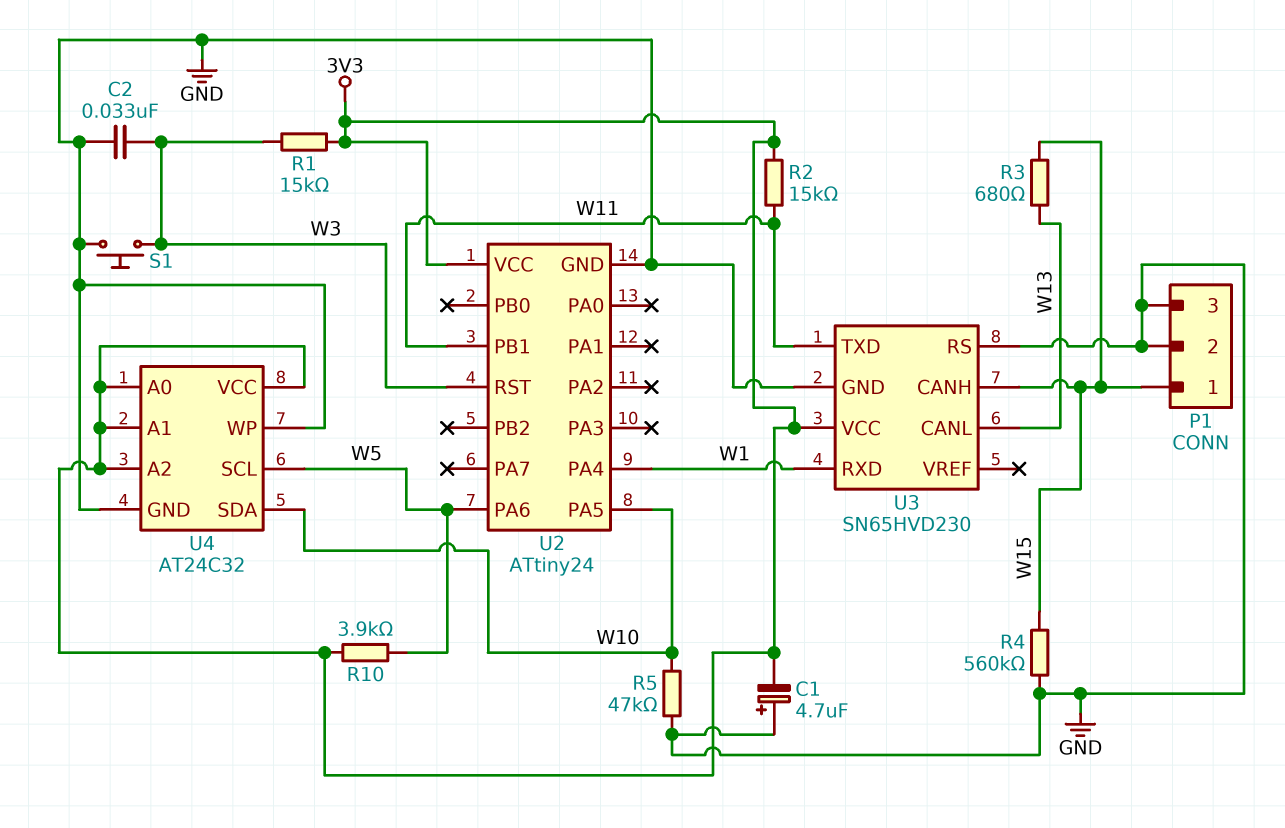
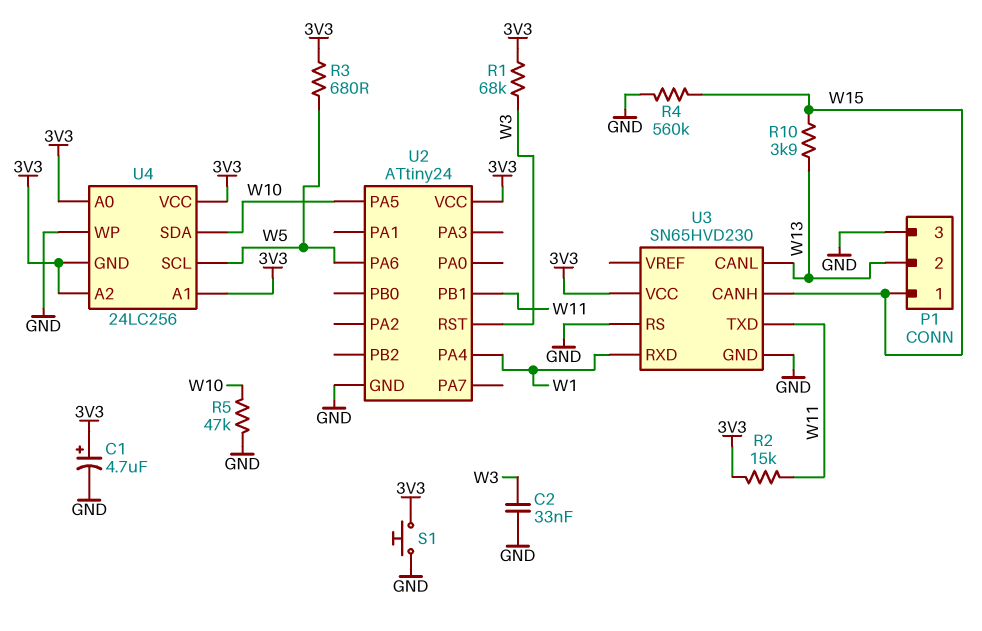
C1: 4.7uF (plus GND, minus 3V3) -> 4.7uF (plus 3V3, minus GND)
P1 pin 2: GND -> W13
R1: 15k (3V3, W3) -> 68k (3V3, W3)
R3: 680 (W13, W15) -> 680 (3V3, W5)
R10: 3.9k (3V3, W5) -> 3.9k (W13, W15)
S1: button (GND, W3) -> button (3V3, GND)
U4: AT24C32 -> 24LC256
U4 pin GND: GND -> 3V3

